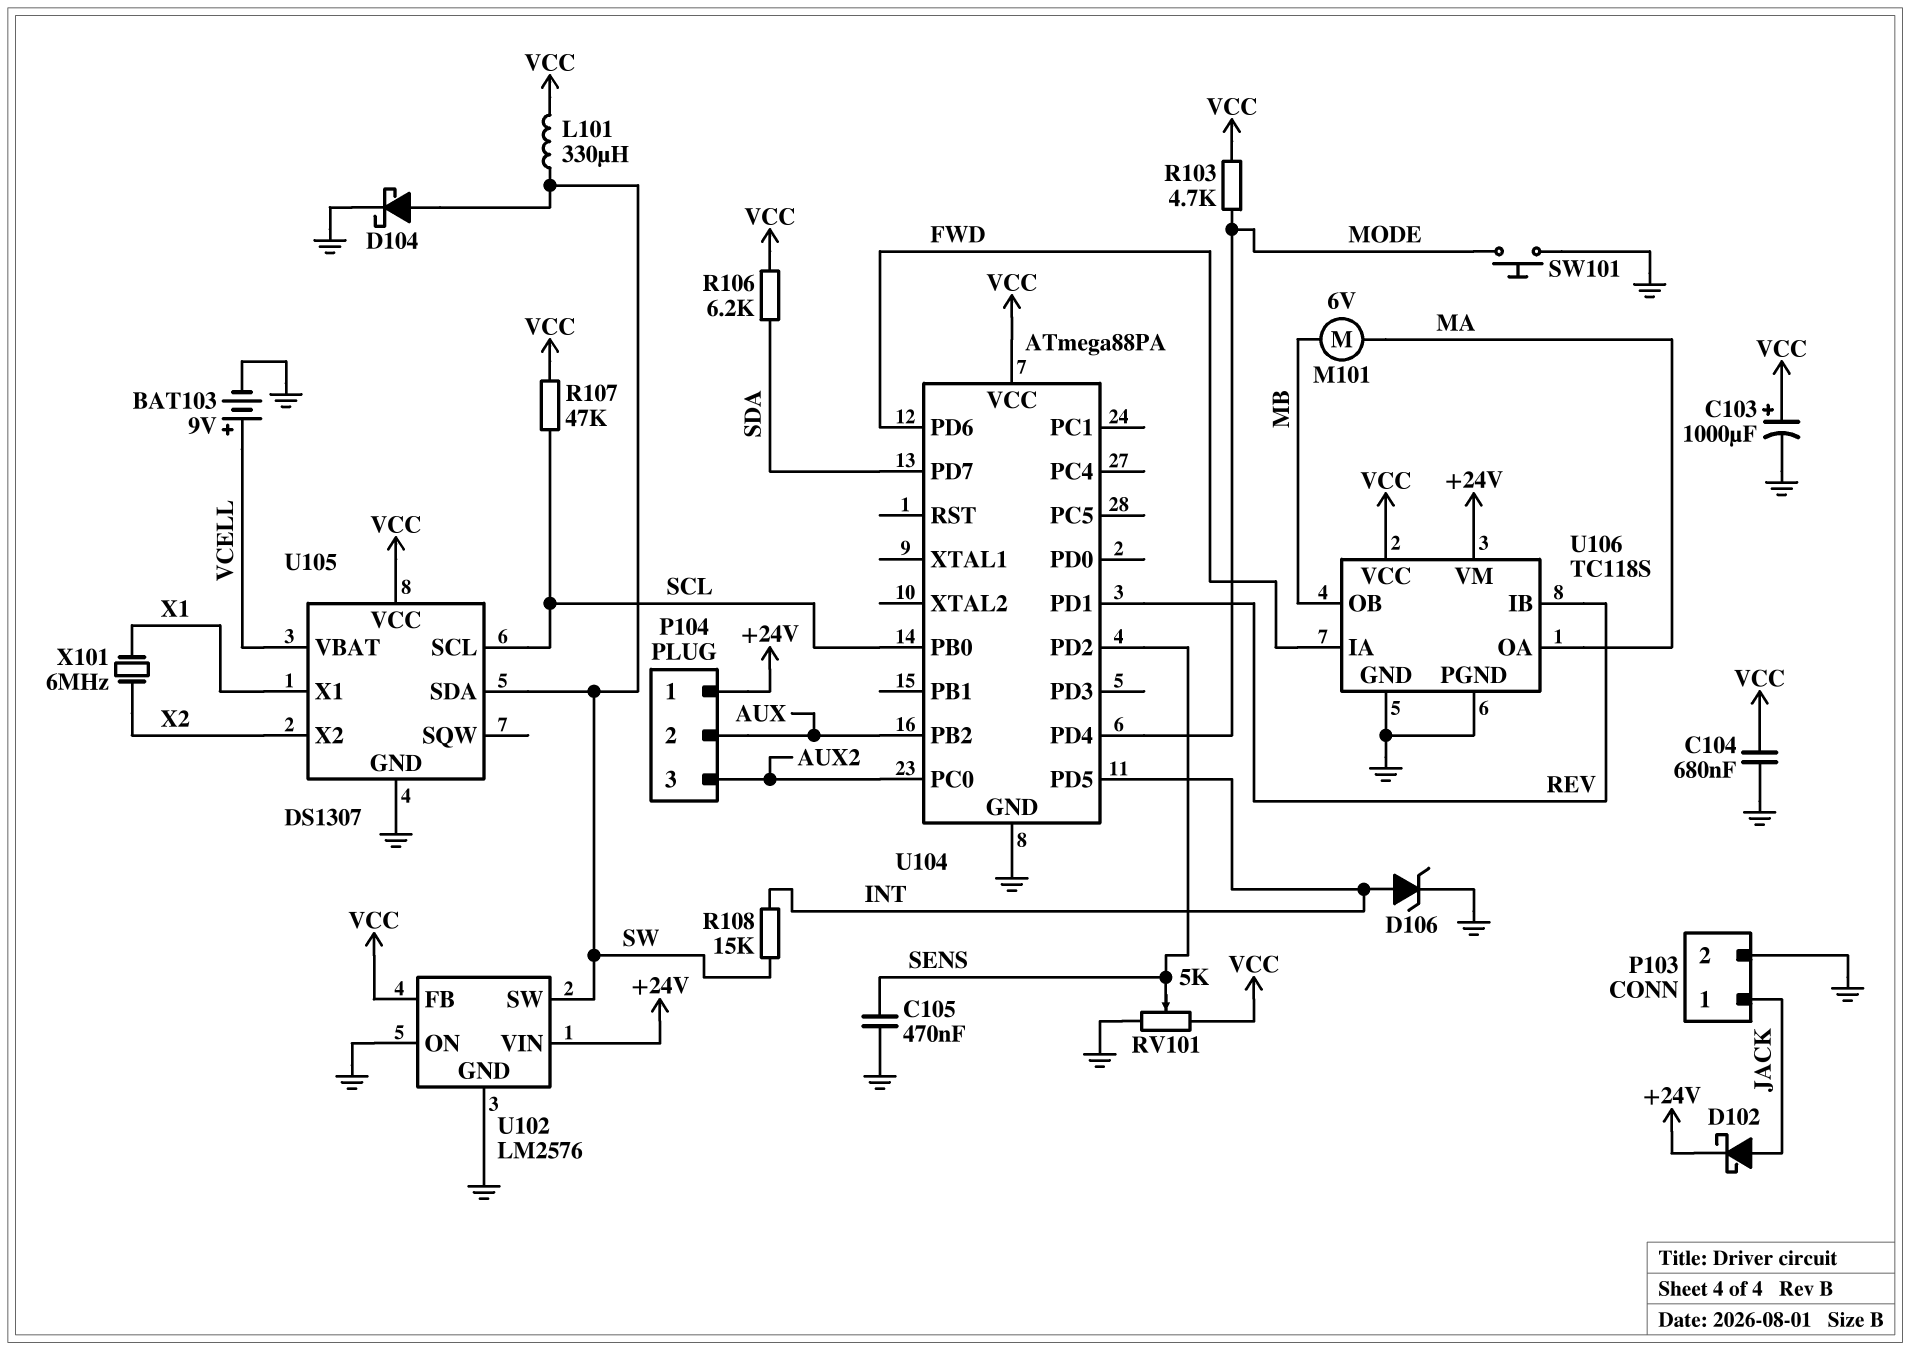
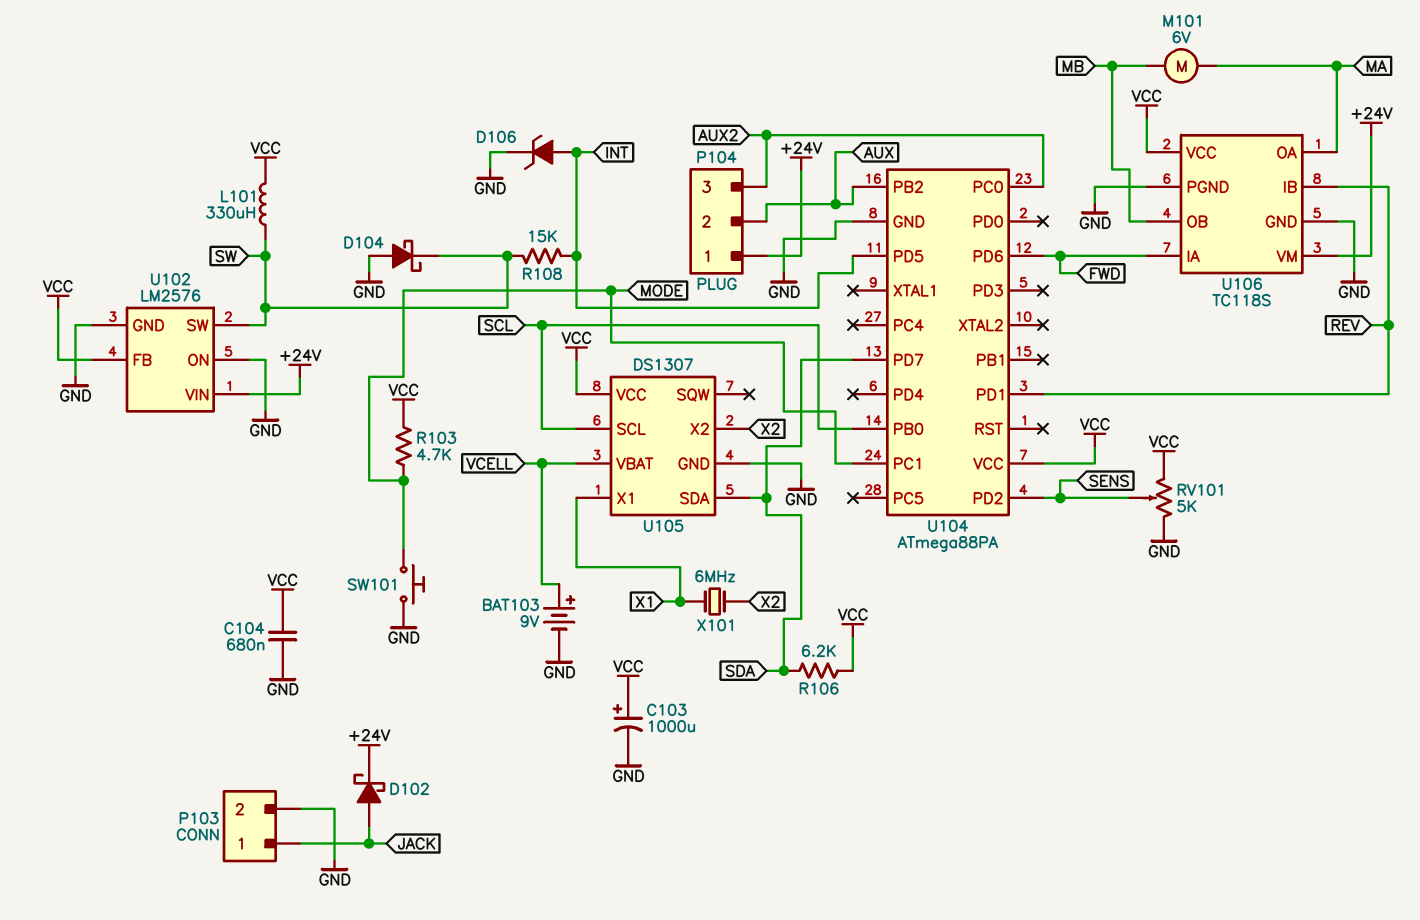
C105: 470nF (GND, SENS) -> none
D104: schottky (A SW, K GND) -> schottky (A GND, K SW)
R107: 47k (SCL, VCC) -> none
U104 pin PC1: none -> MODE
U104 pin PD4: MODE -> none
U105 pin SDA: SW -> SDA

